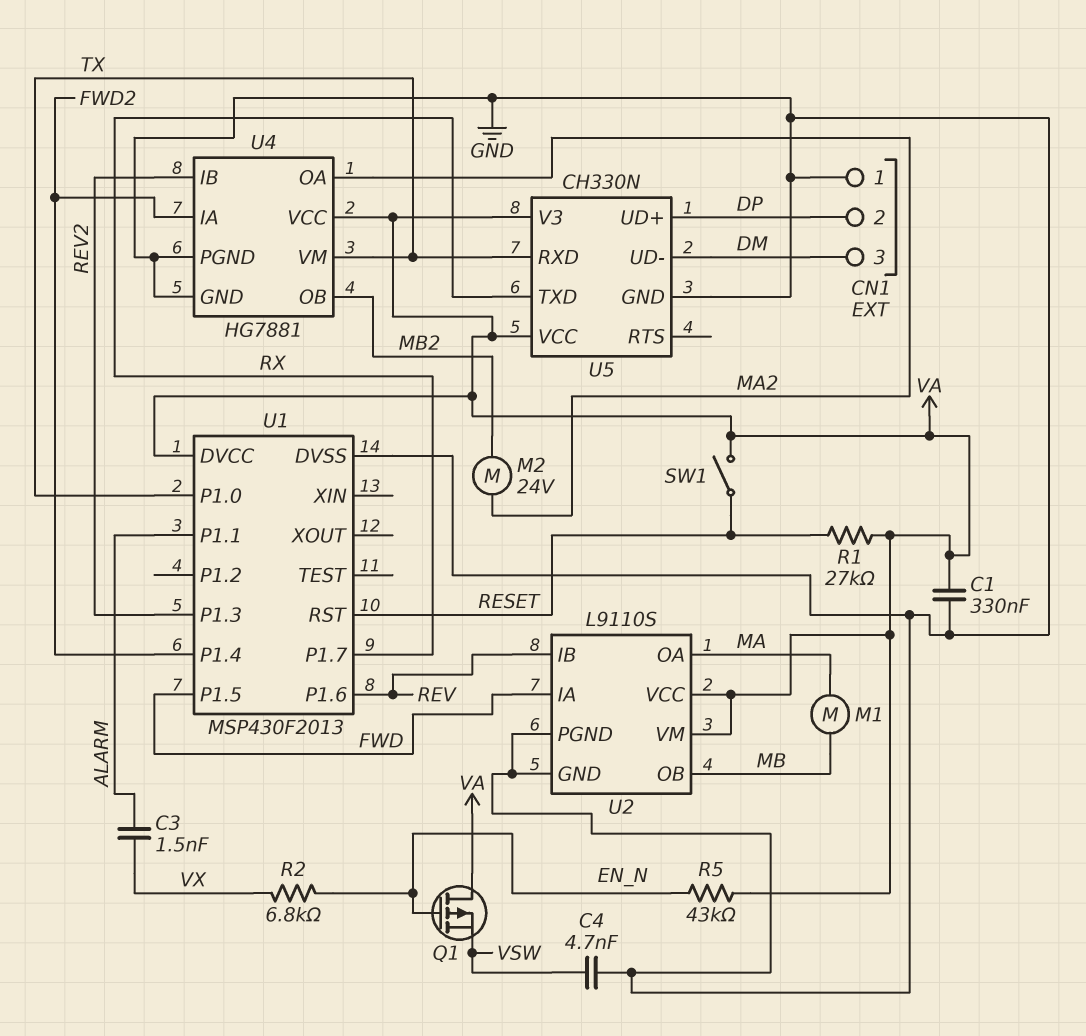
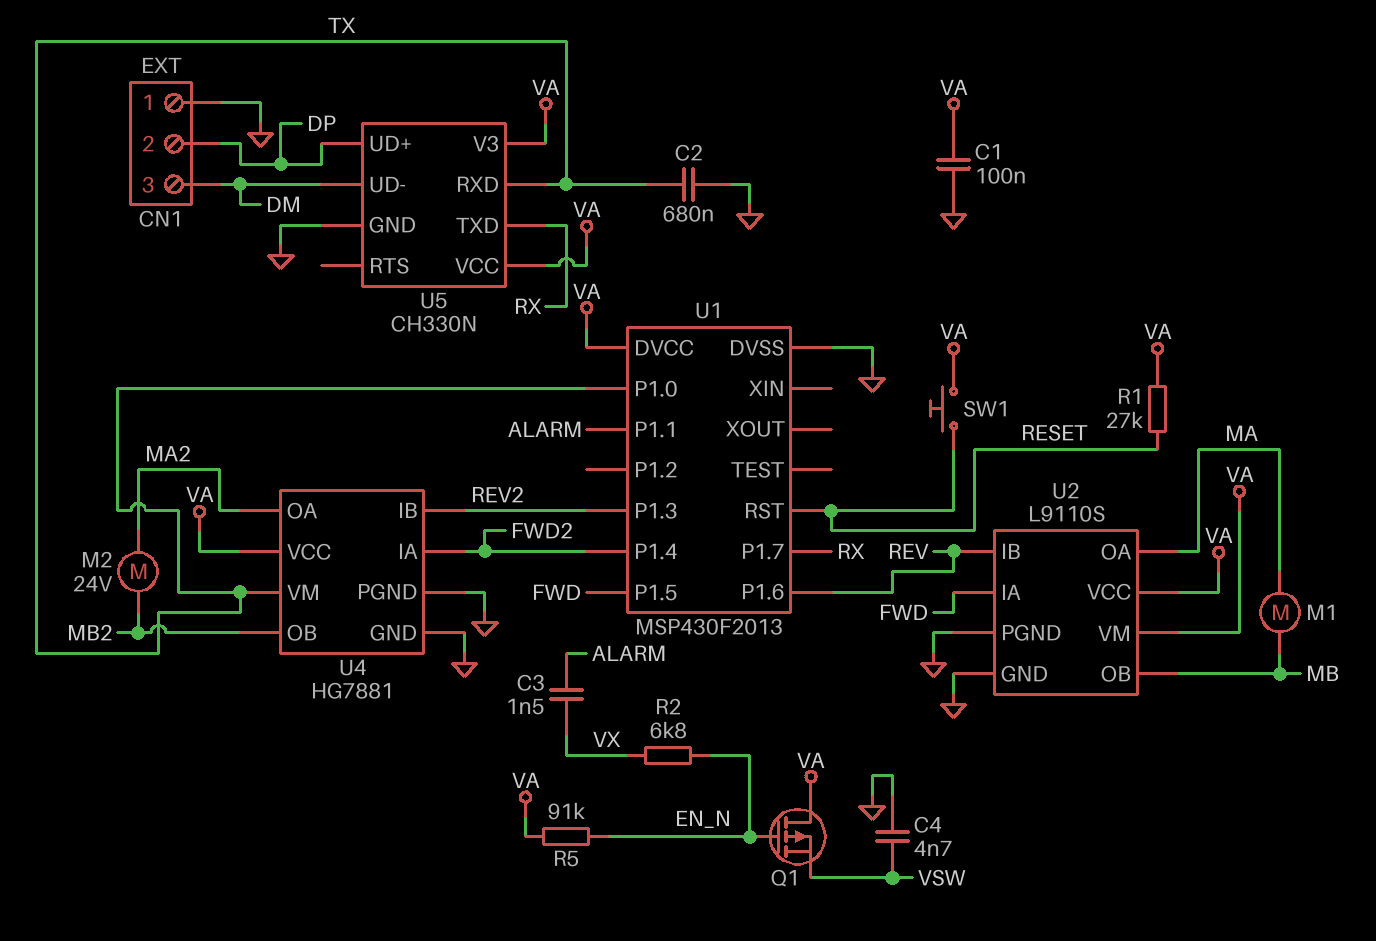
C1: 330nF (GND, VA) -> 100nF (GND, VA)
C2: none -> 680nF (GND, TX)
R5: 43k (EN_N, VA) -> 91k (EN_N, VA)
SW1: switch (RESET, VA) -> button (RESET, VA)

